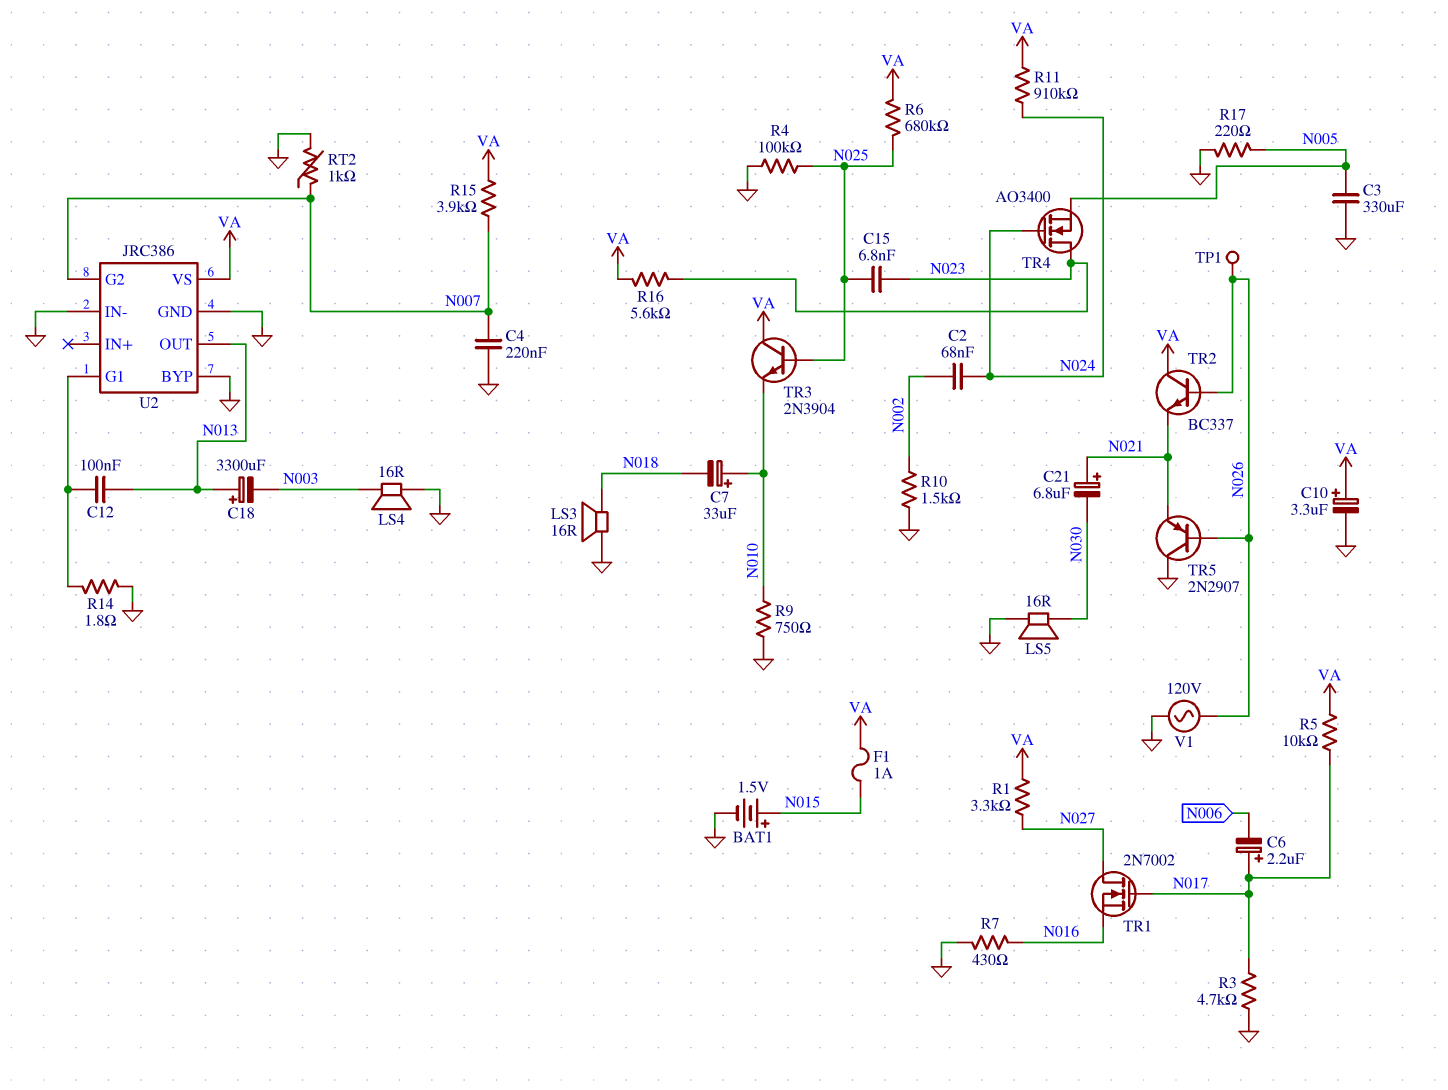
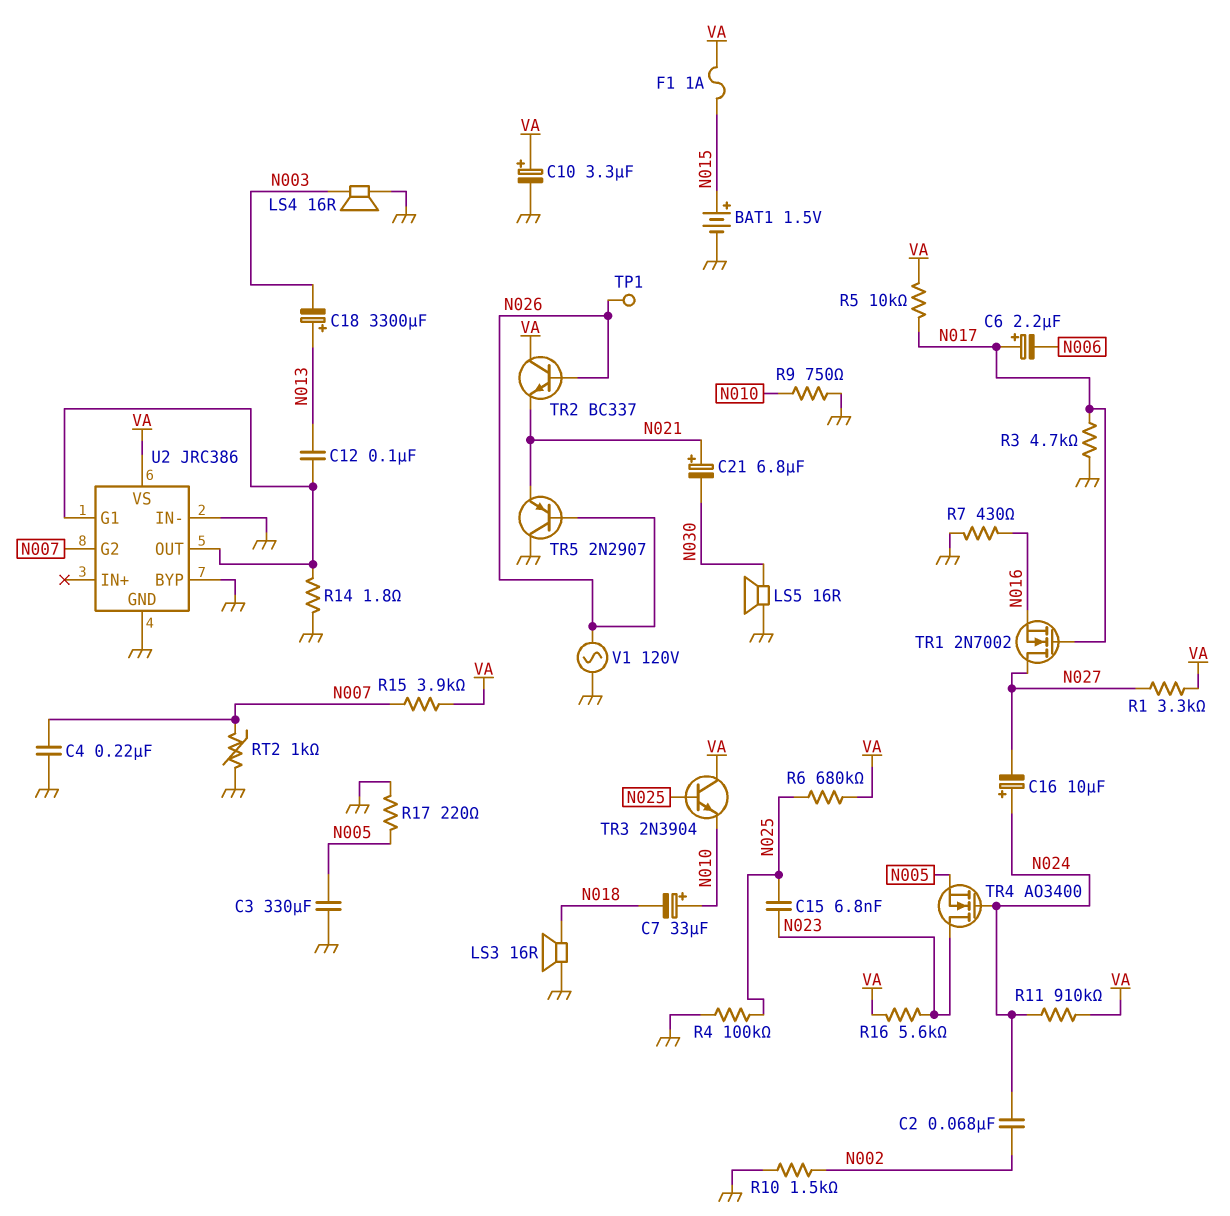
C16: none -> 10uF (plus N024, minus N027)
U2 pin OUT: N013 -> U2/G1

